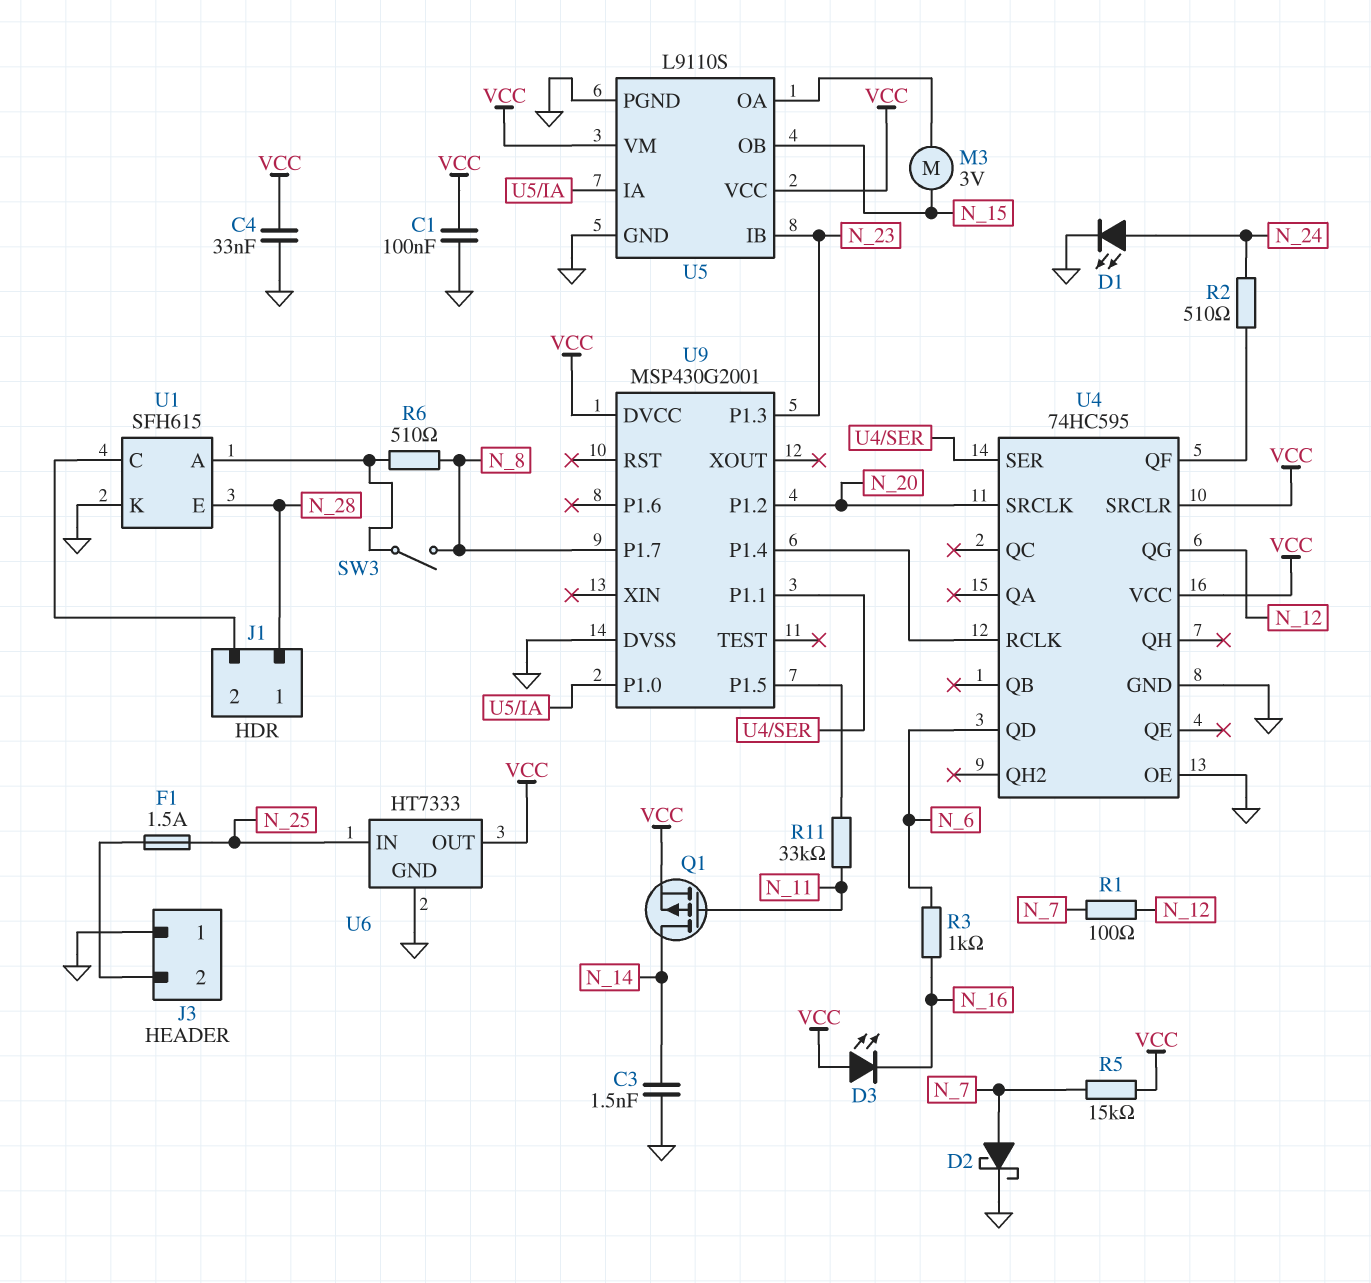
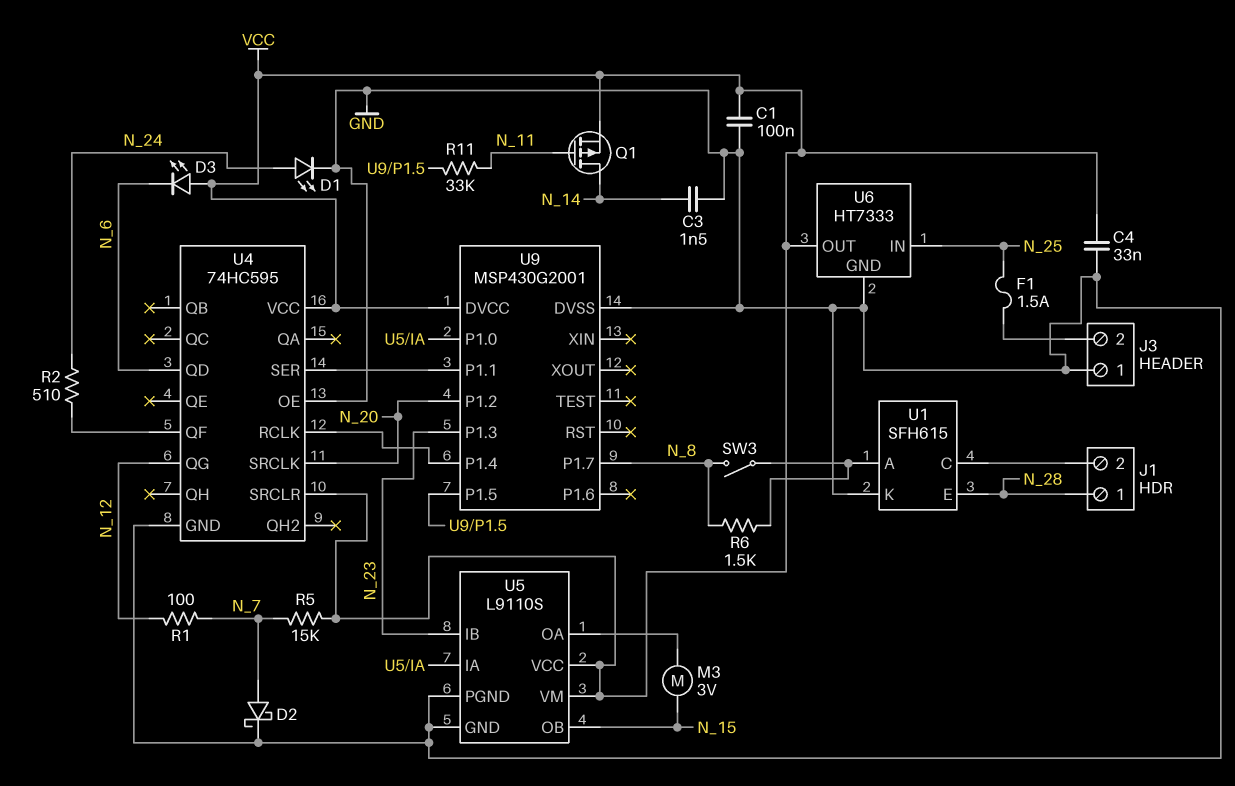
D3: LED (A VCC, K N_16) -> LED (A VCC, K N_6)
R3: 1k (N_6, N_16) -> none
R6: 510 (N_8, U1/A) -> 1.5k (N_8, U1/A)

